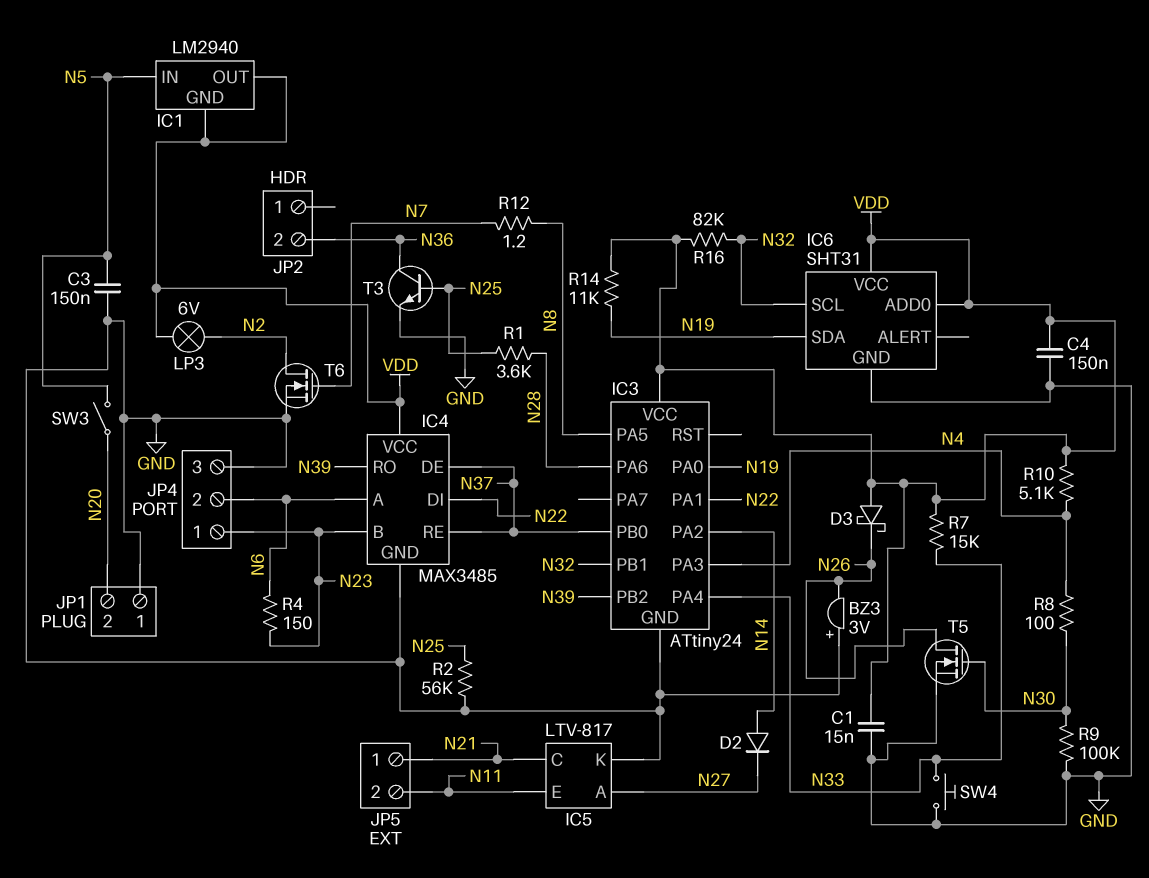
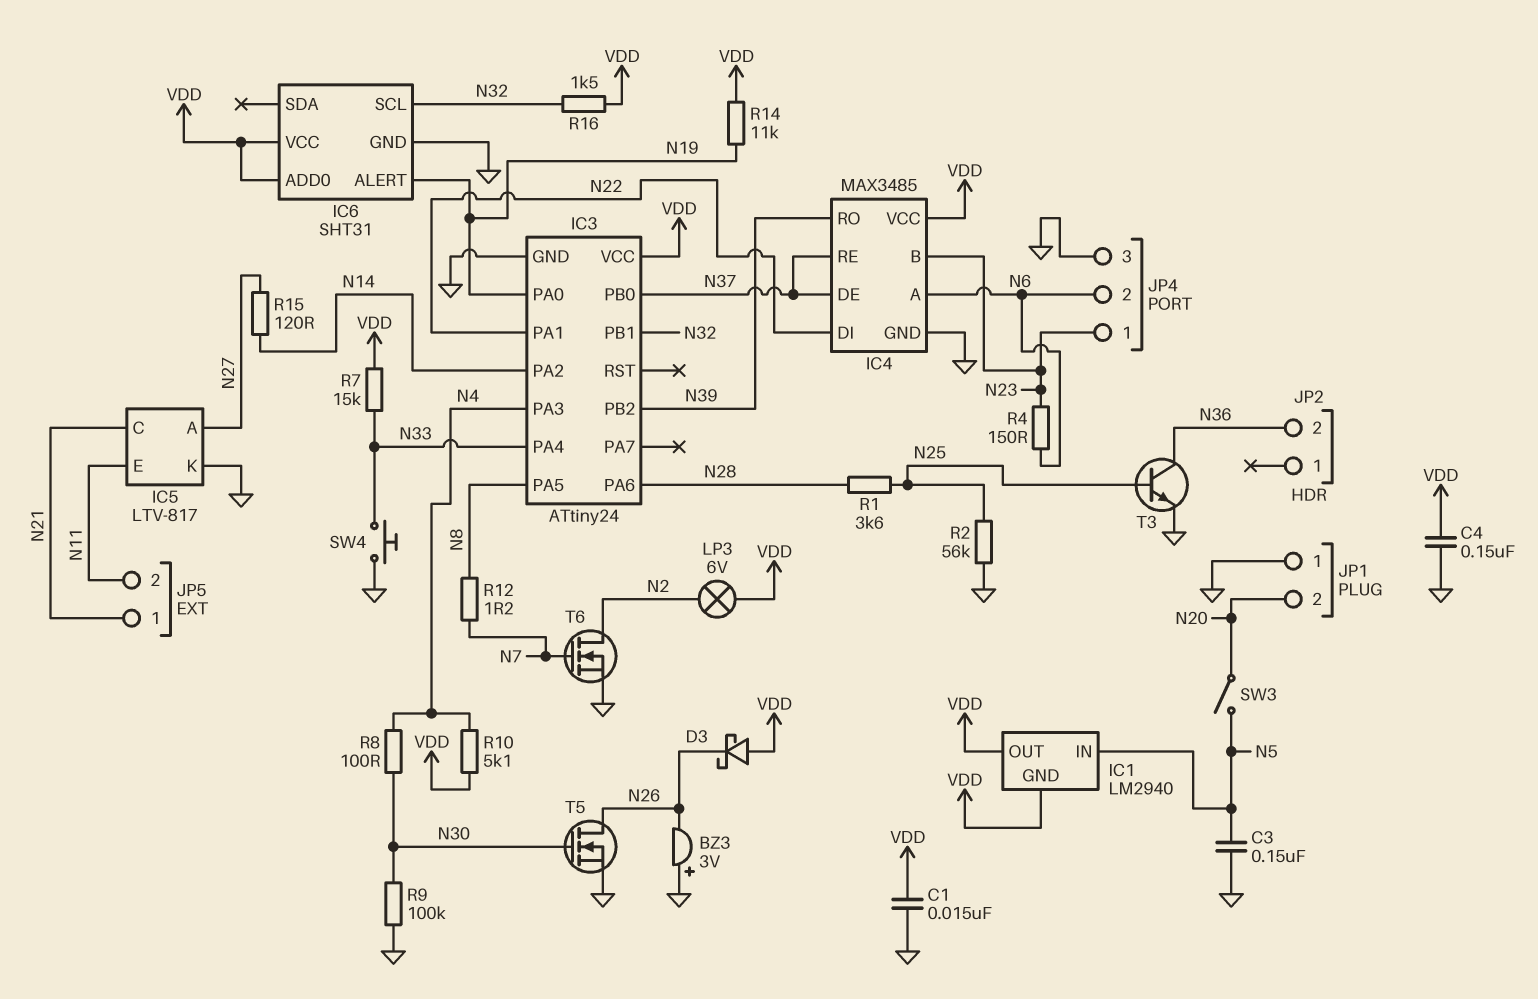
D2: diode (A N14, K N27) -> none
IC6 pin ALERT: none -> N19
IC6 pin SDA: N19 -> none
R15: none -> 120 (N14, N27)
R16: 82k (N32, VDD) -> 1.5k (N32, VDD)

